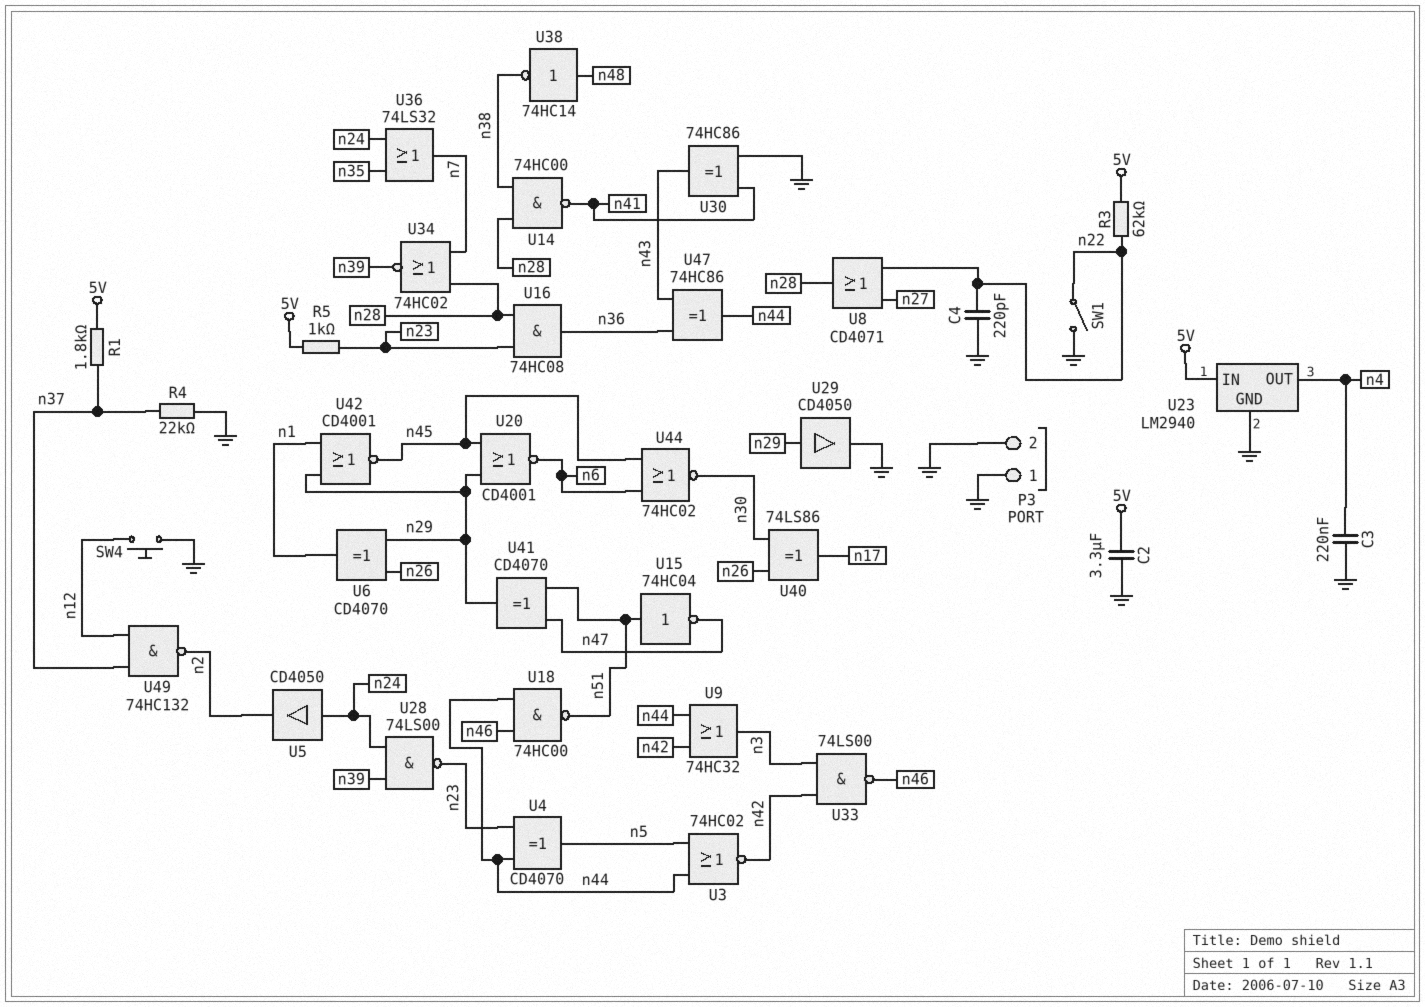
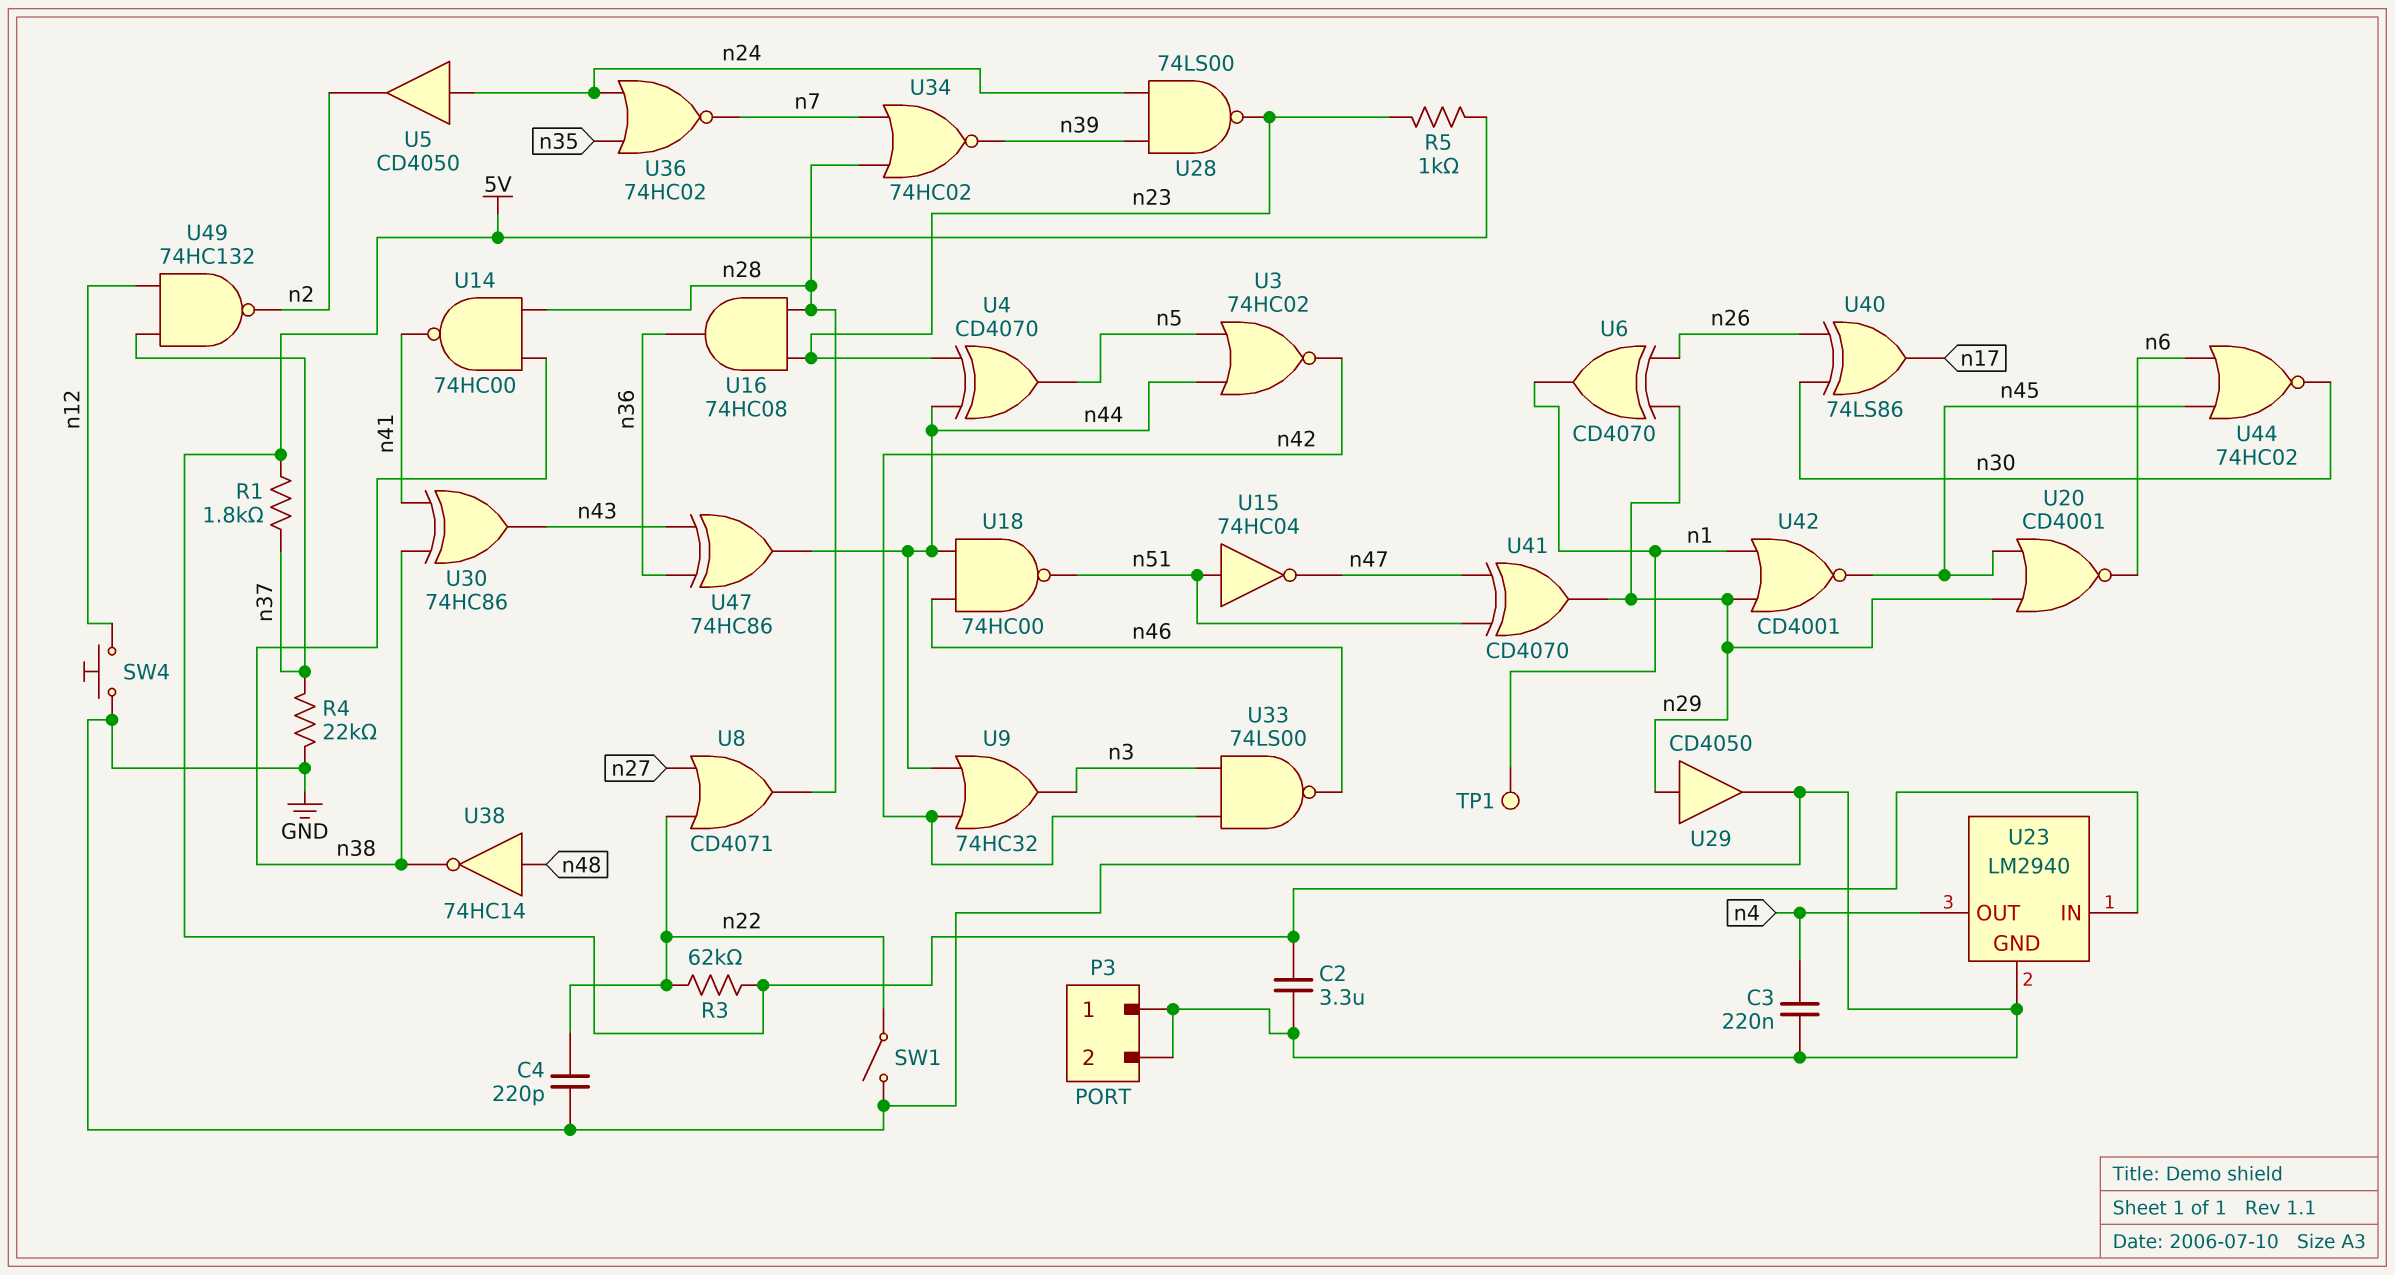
TP1: none -> test point (n1)
U30: XOR 74HC86 (in GND, in n41, out n43) -> XOR 74HC86 (in n38, in n41, out n43)
U36: OR 74LS32 (in n24, in n35, out n7) -> NOR 74HC02 (in n24, in n35, out n7)

